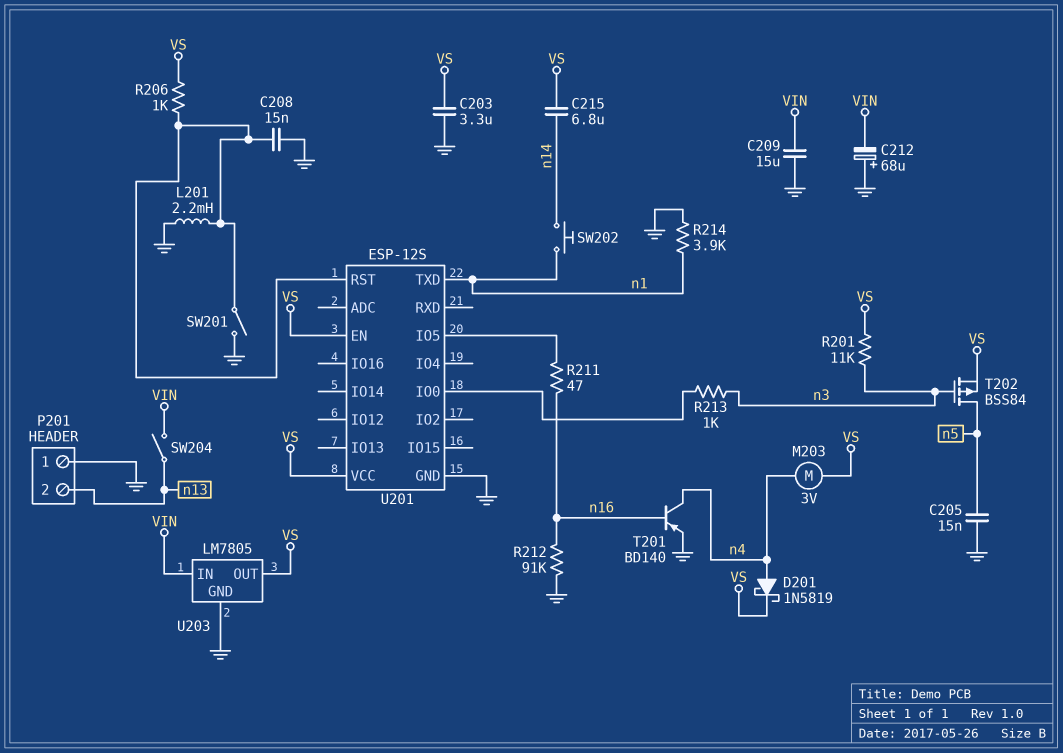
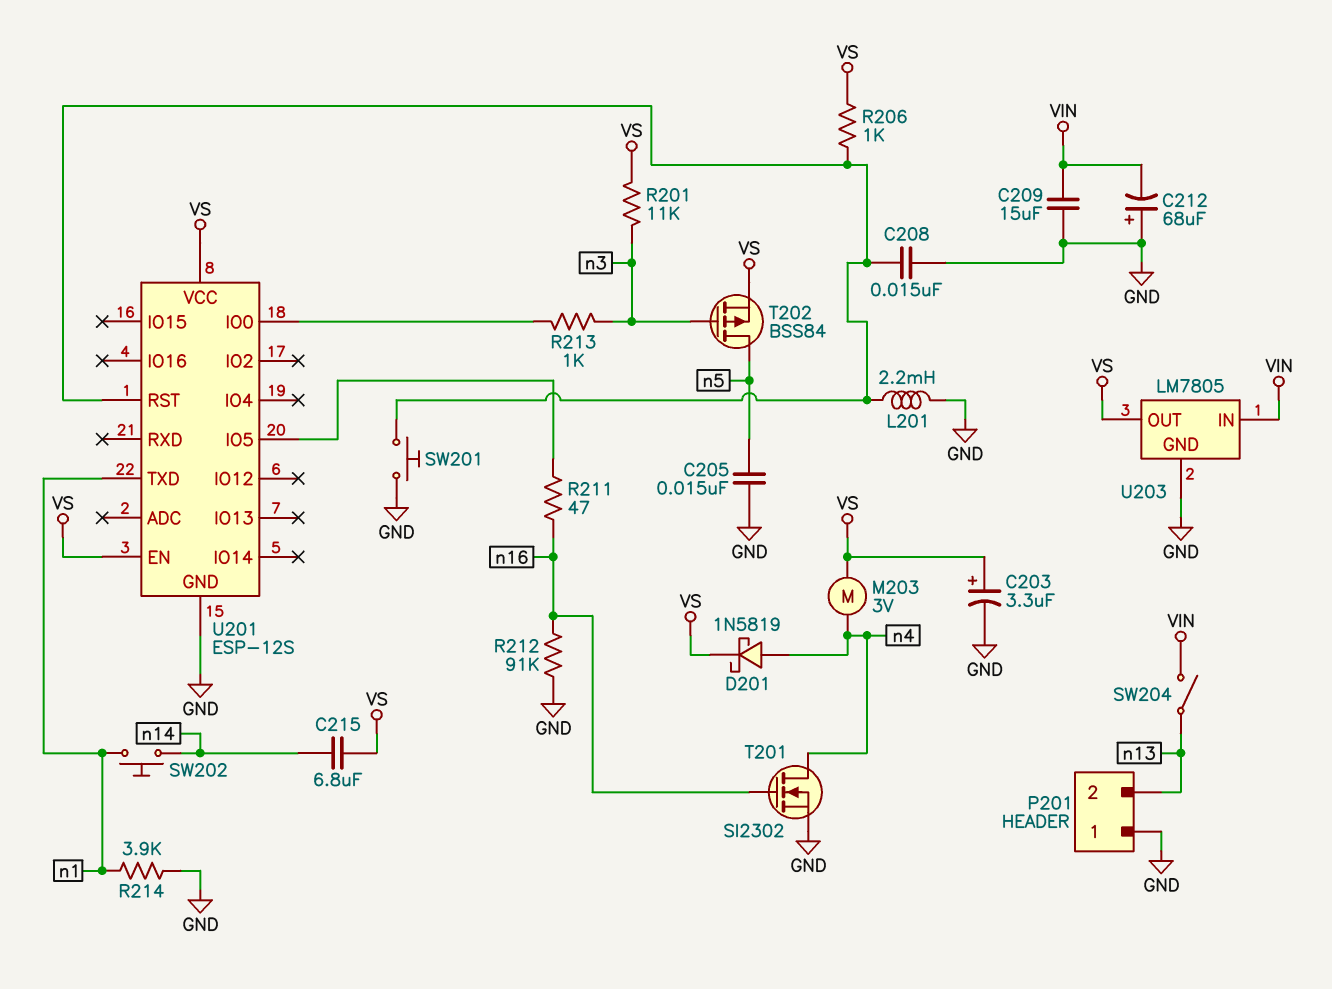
C203: 3.3uF (GND, VS) -> 3.3uF (plus VS, minus GND)
SW201: switch (GND, U201/RST) -> button (GND, U201/RST)
T201: PNP BD140 (B n16, C n4, E GND) -> NMOS SI2302 (G n16, D n4, S GND)

